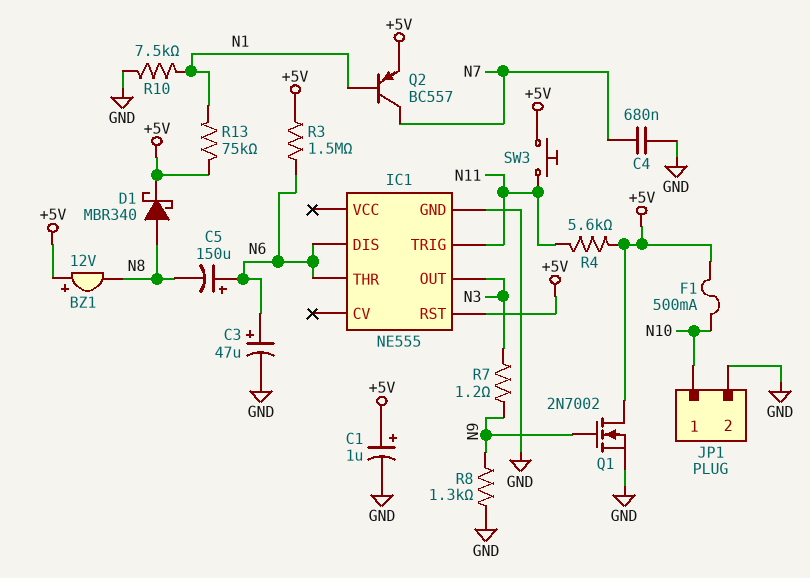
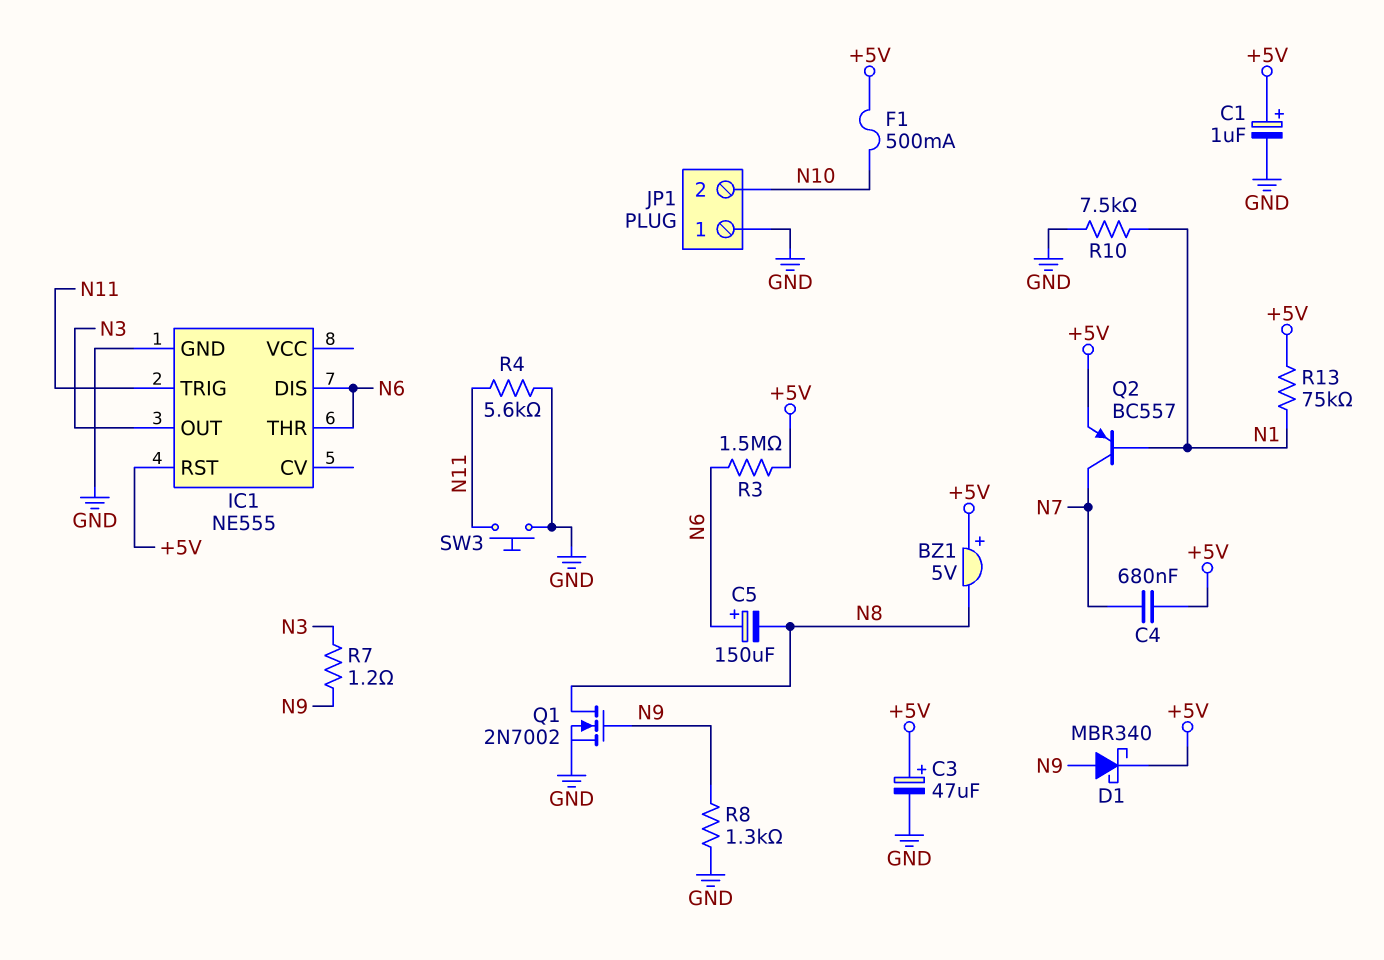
BZ1: buzzer 12V (plus +5V, minus N8) -> buzzer 5V (plus +5V, minus N8)
C3: 47uF (plus N6, minus GND) -> 47uF (plus +5V, minus GND)
C4: 680nF (GND, N7) -> 680nF (+5V, N7)
D1: schottky MBR340 (A N8, K +5V) -> schottky MBR340 (A N9, K +5V)
JP1 pin 1: N10 -> GND
JP1 pin 2: GND -> N10
Q1: NMOS 2N7002 (G N9, D +5V, S GND) -> NMOS 2N7002 (G N9, D N8, S GND)
R4: 5.6k (+5V, N11) -> 5.6k (GND, N11)
SW3: button (+5V, N11) -> button (GND, N11)

